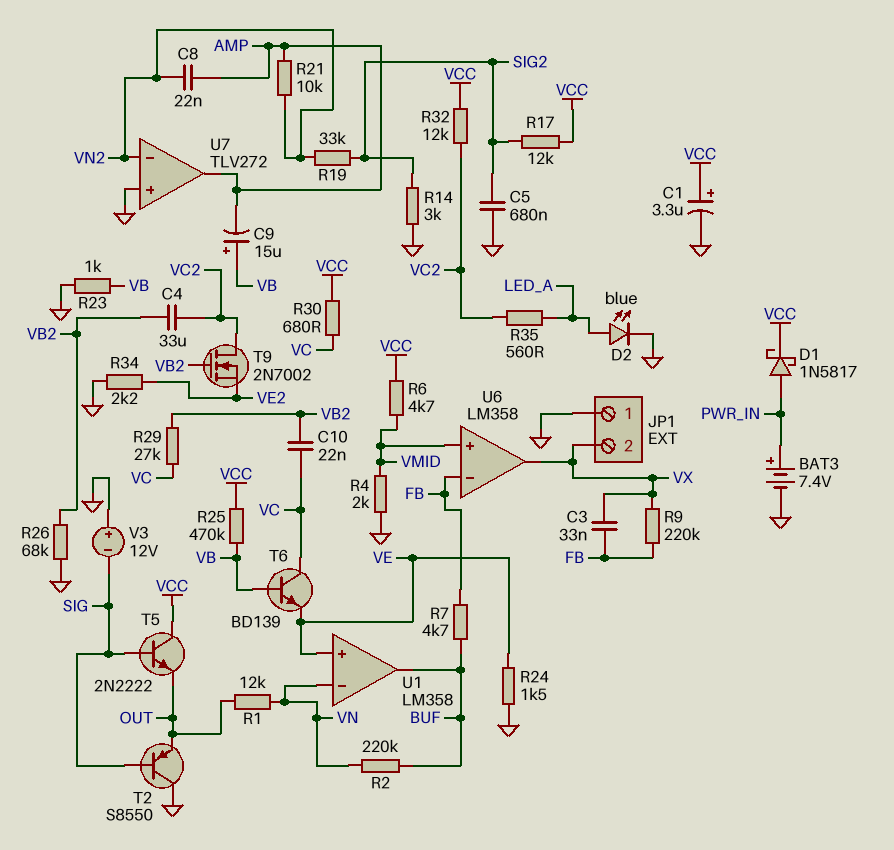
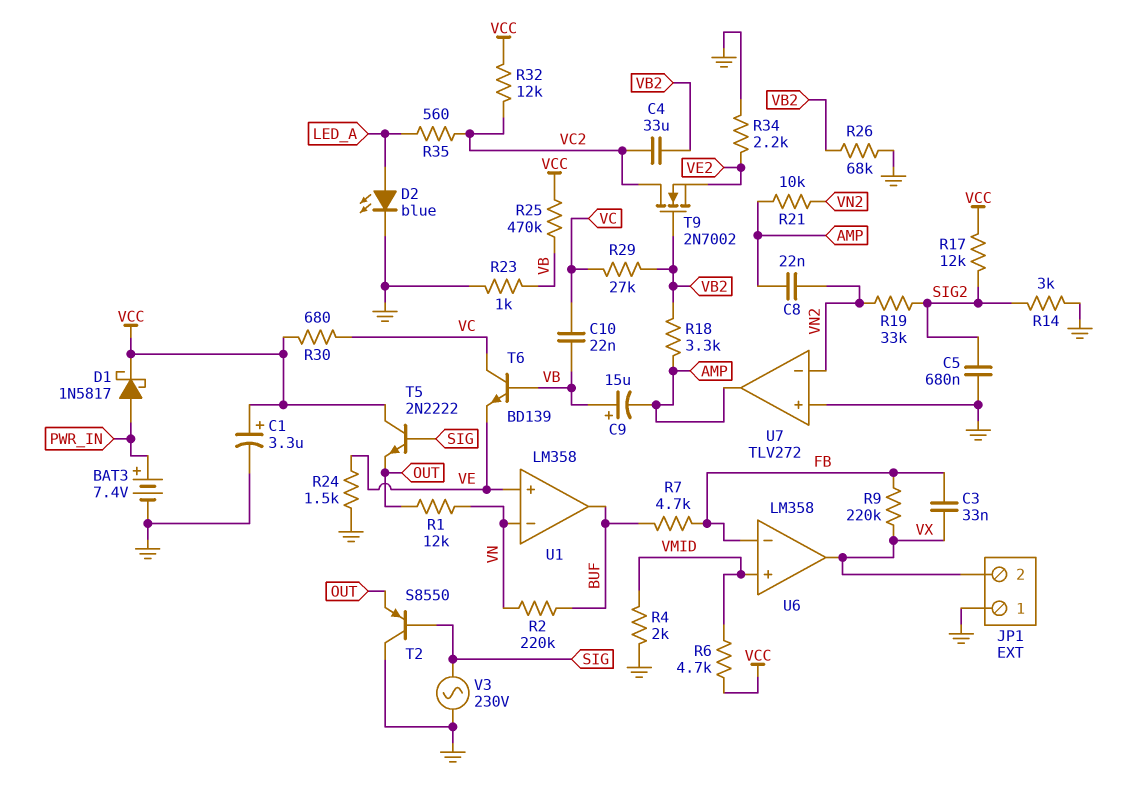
C10: 22nF (VB2, VC) -> 22nF (VB, VC)
R18: none -> 3.3k (AMP, VB2)
V3: 12V (plus GND, minus SIG) -> AC 230V (GND, SIG)

